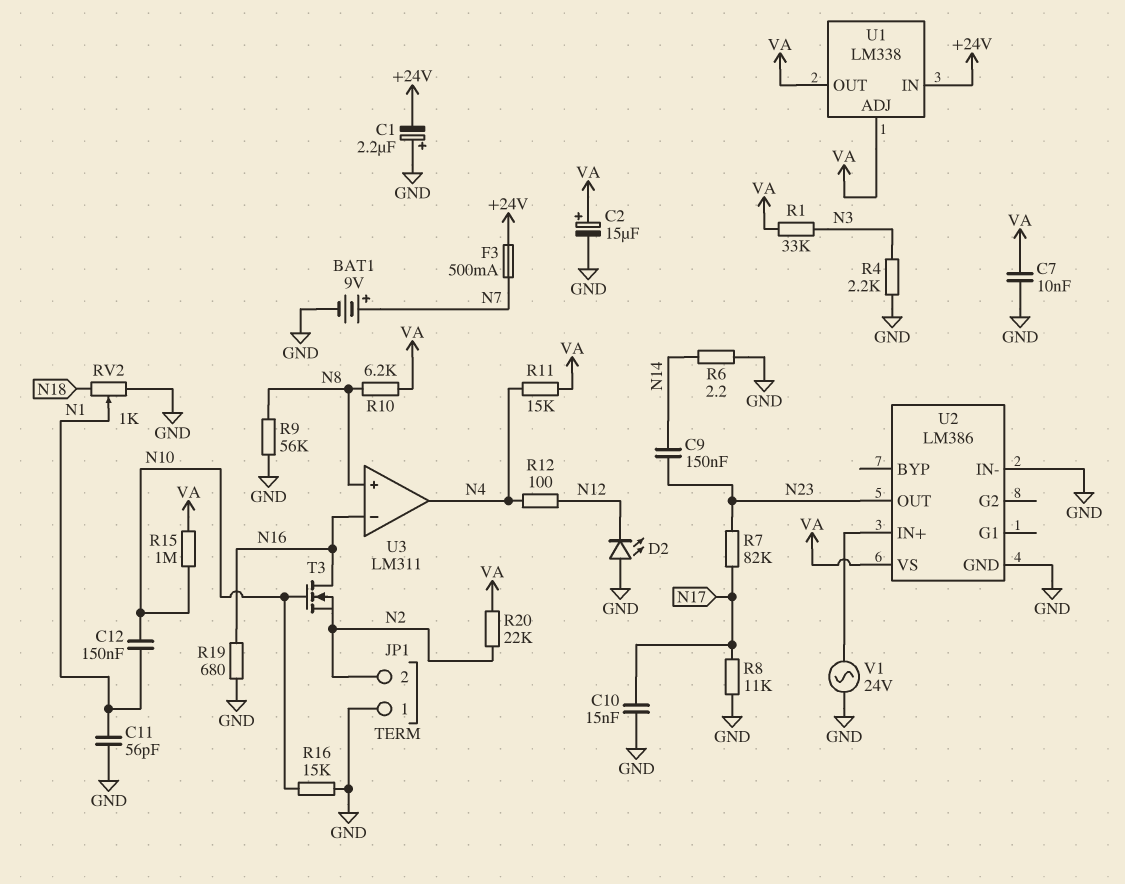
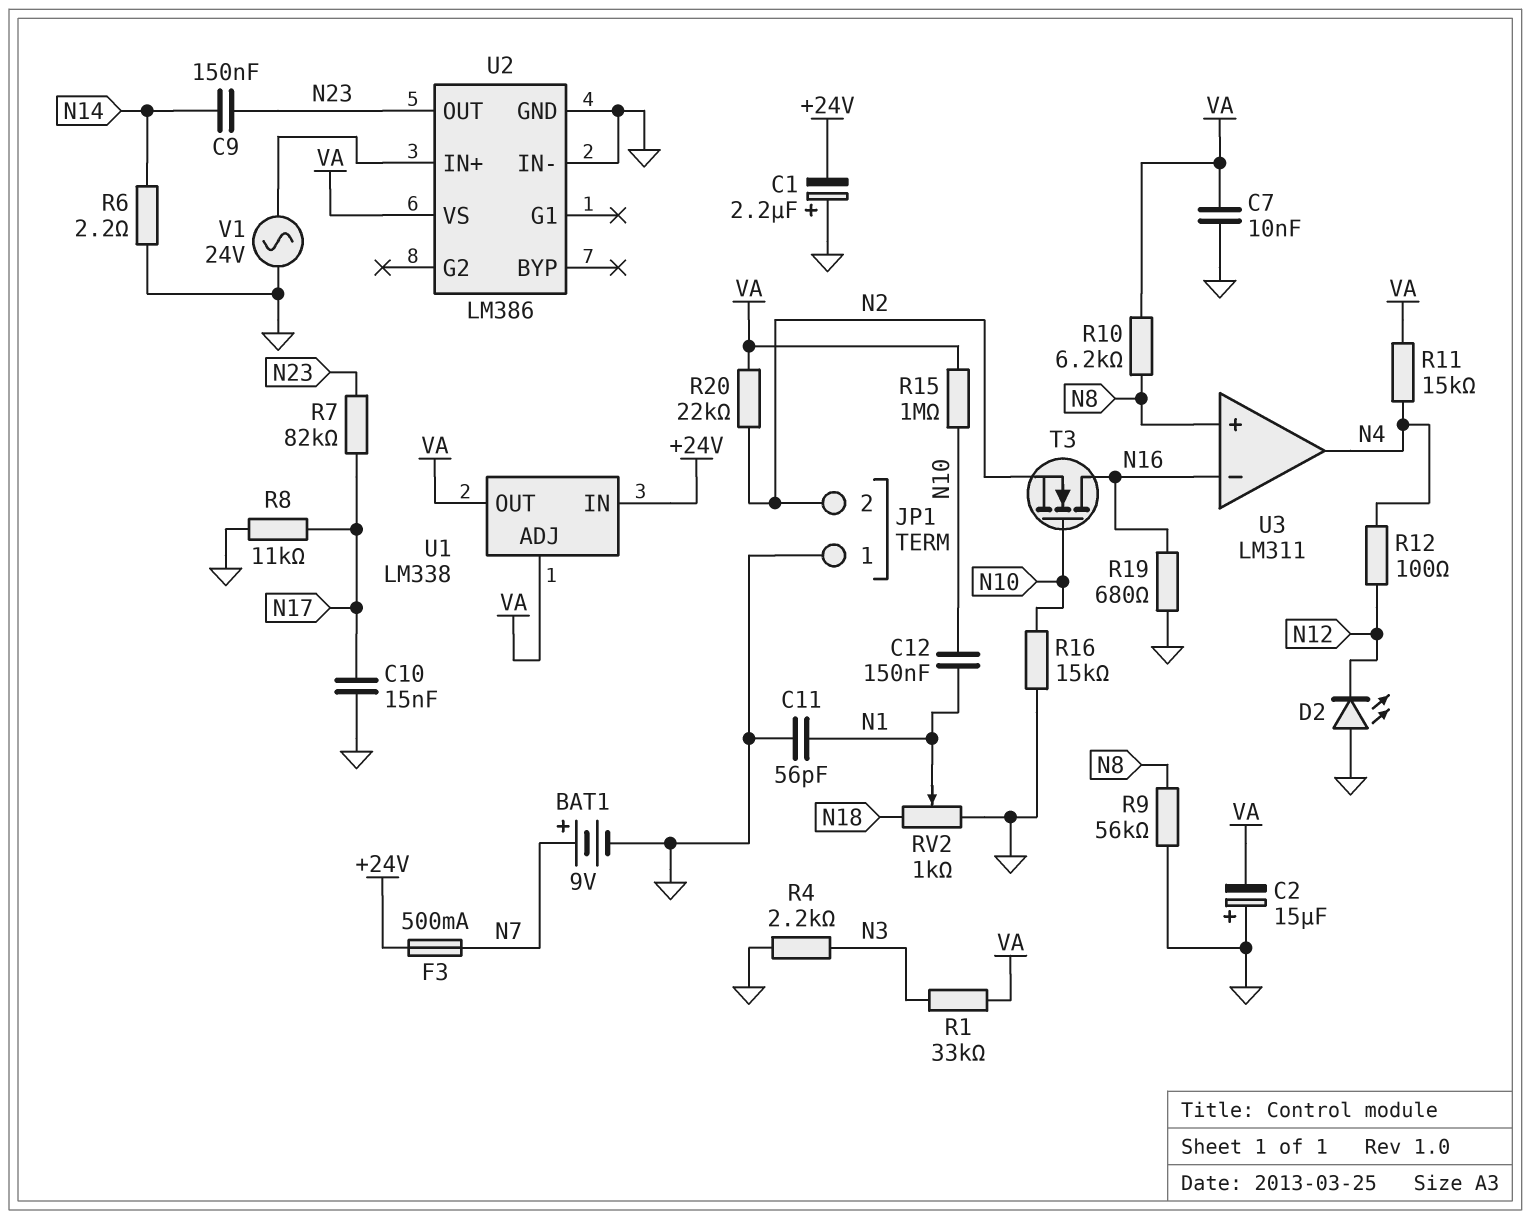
C2: 15uF (plus VA, minus GND) -> 15uF (plus GND, minus VA)

